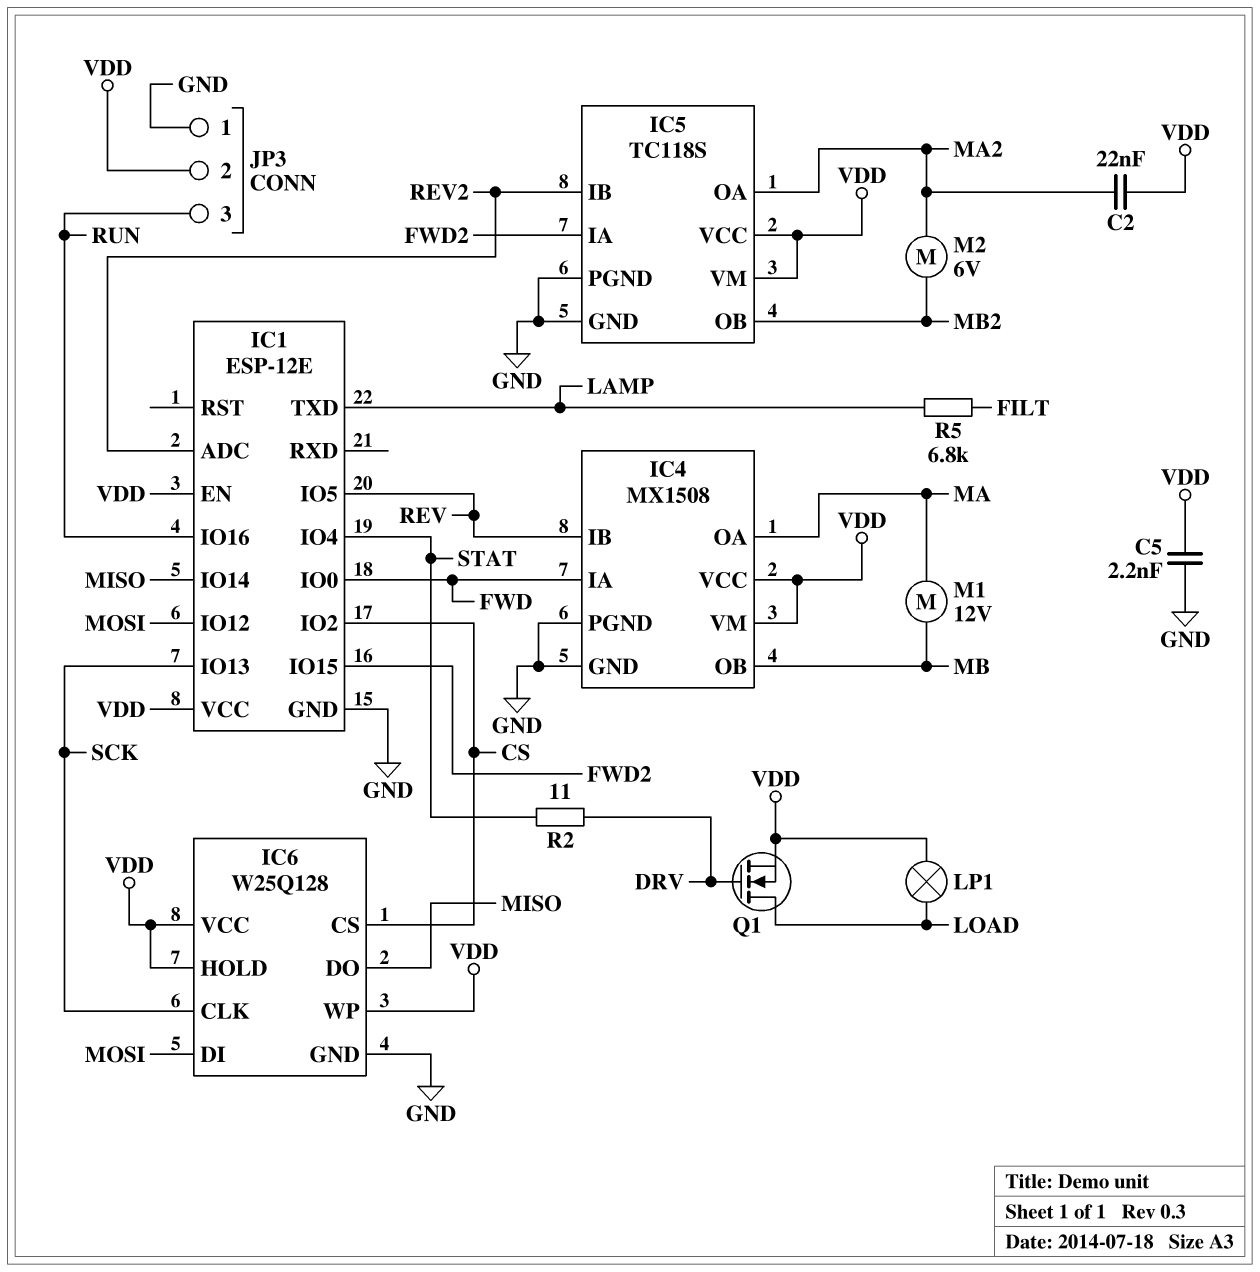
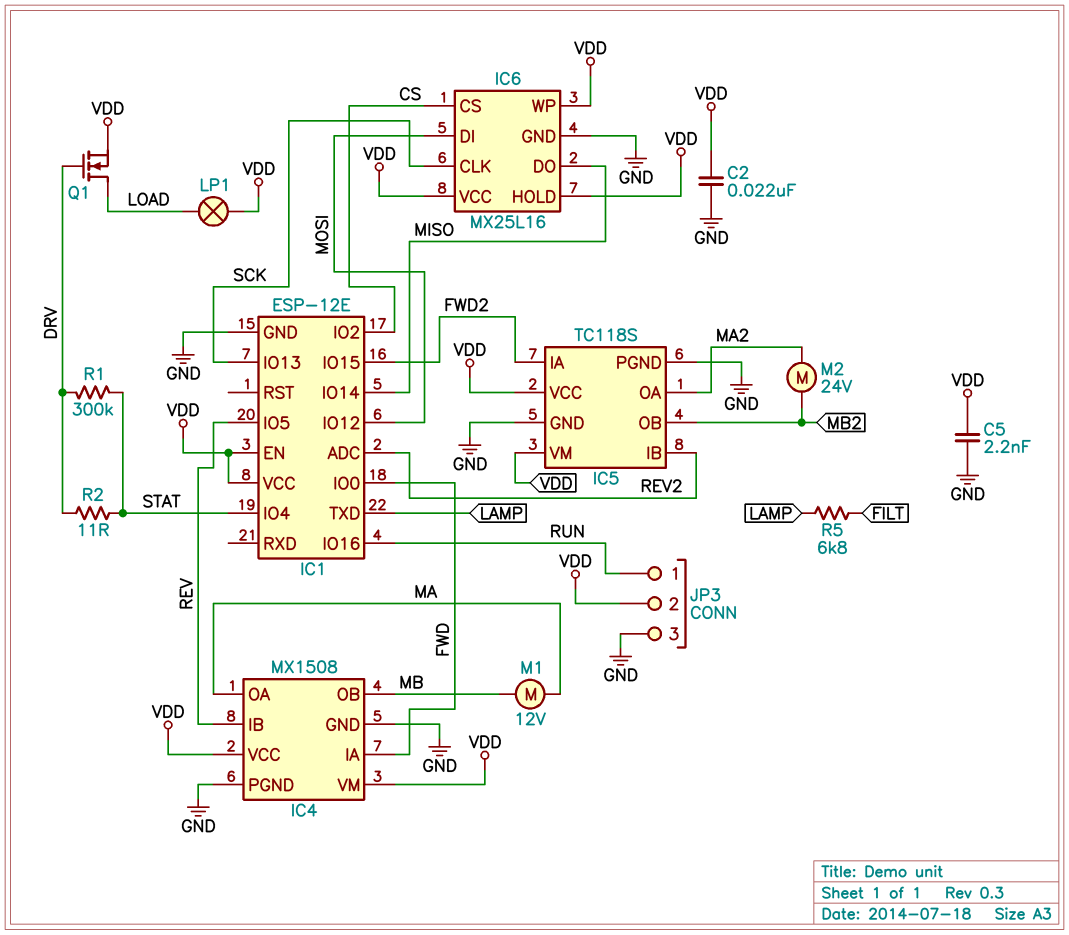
C2: 22nF (MA2, VDD) -> 22nF (GND, VDD)
IC6: W25Q128 -> MX25L16
JP3 pin 1: GND -> RUN
JP3 pin 3: RUN -> GND
M2: motor 6V (MA2, MB2) -> motor 24V (MA2, MB2)
R1: none -> 300k (DRV, STAT)

